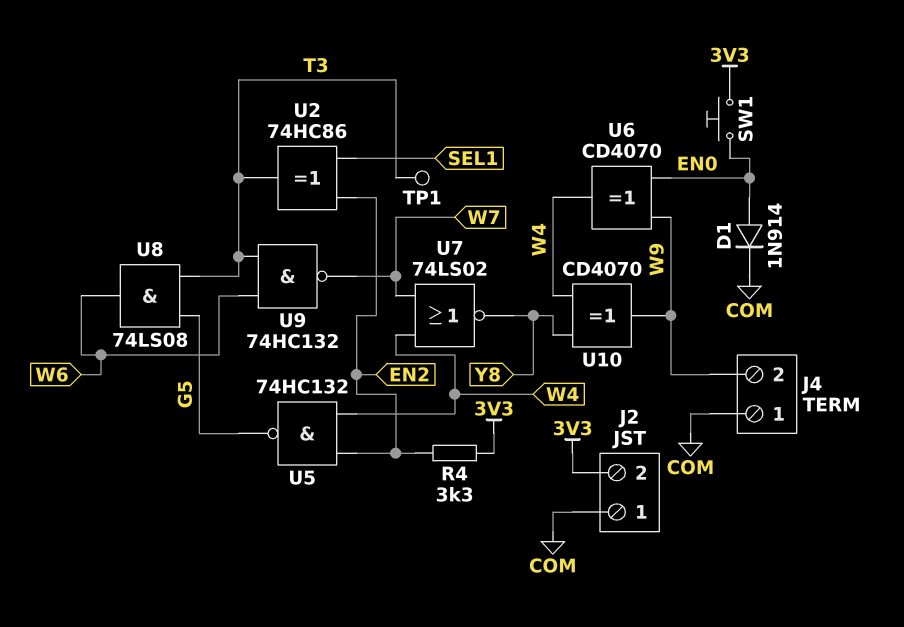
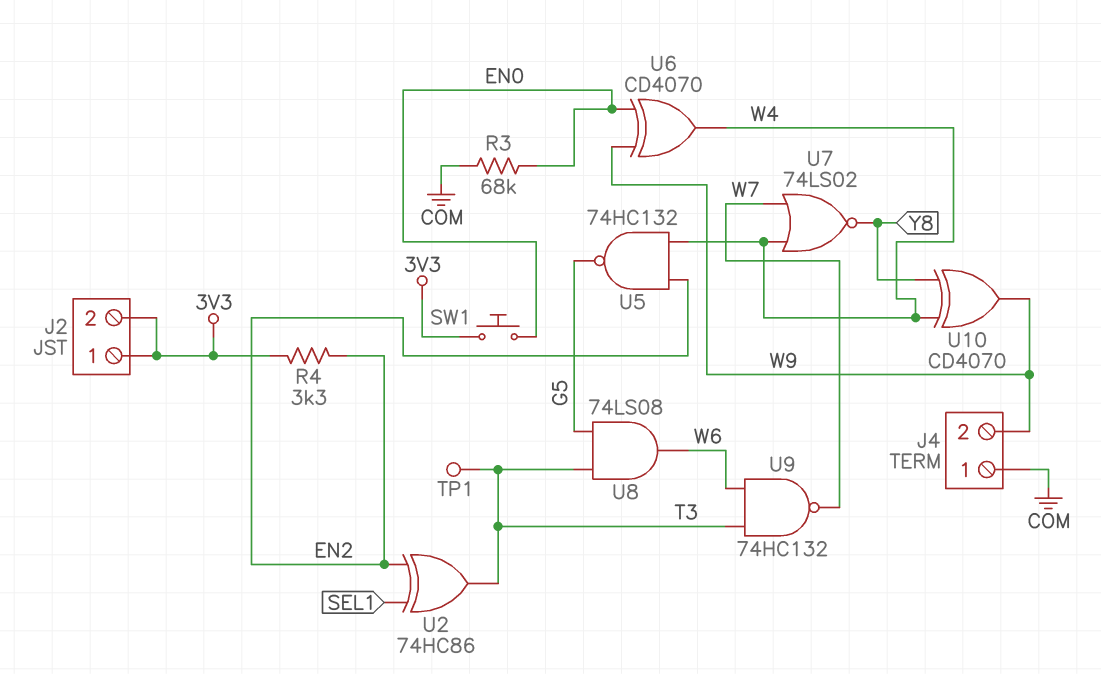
D1: diode 1N914 (A EN0, K COM) -> none
J2 pin 1: COM -> 3V3
R3: none -> 68k (COM, EN0)

